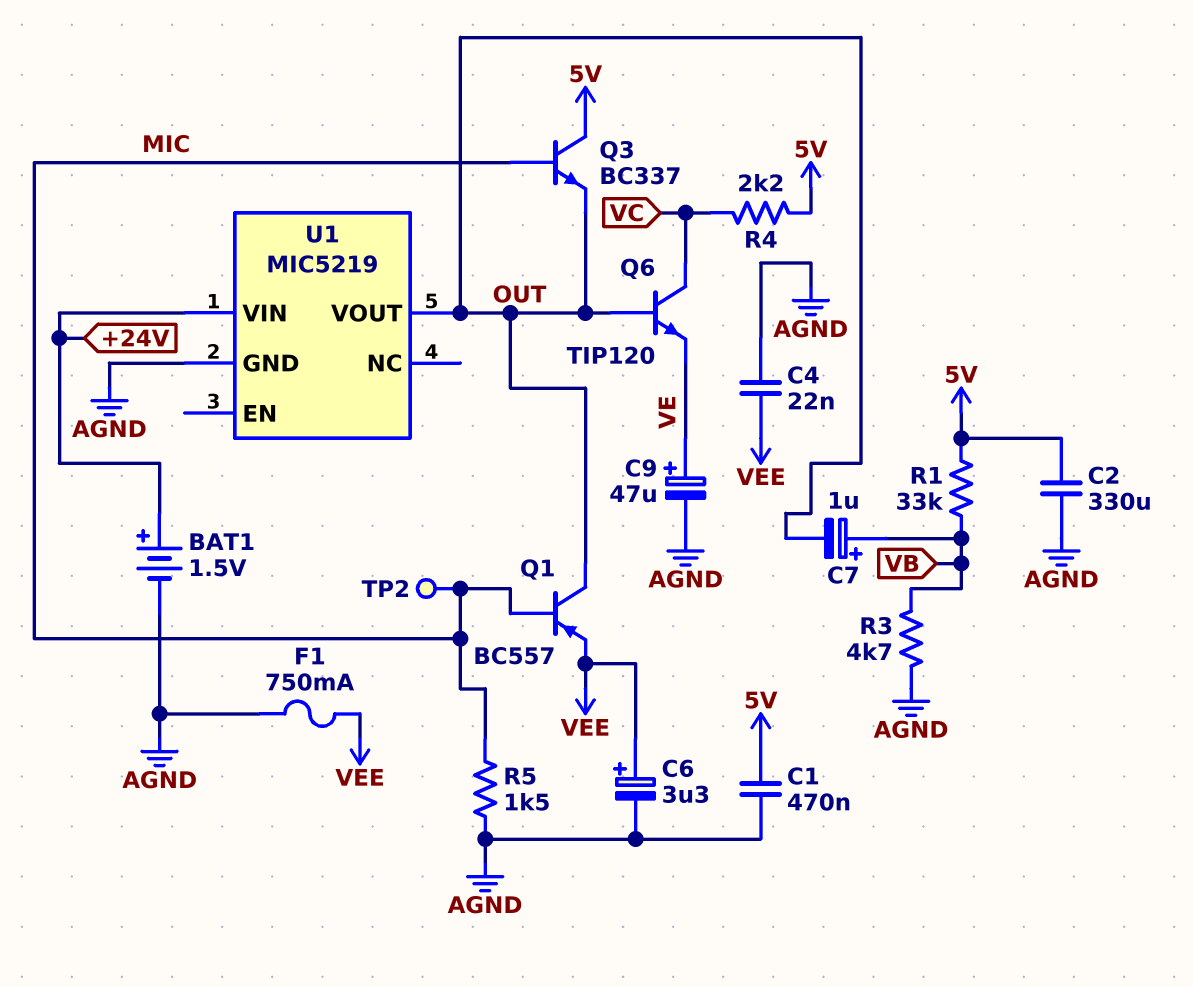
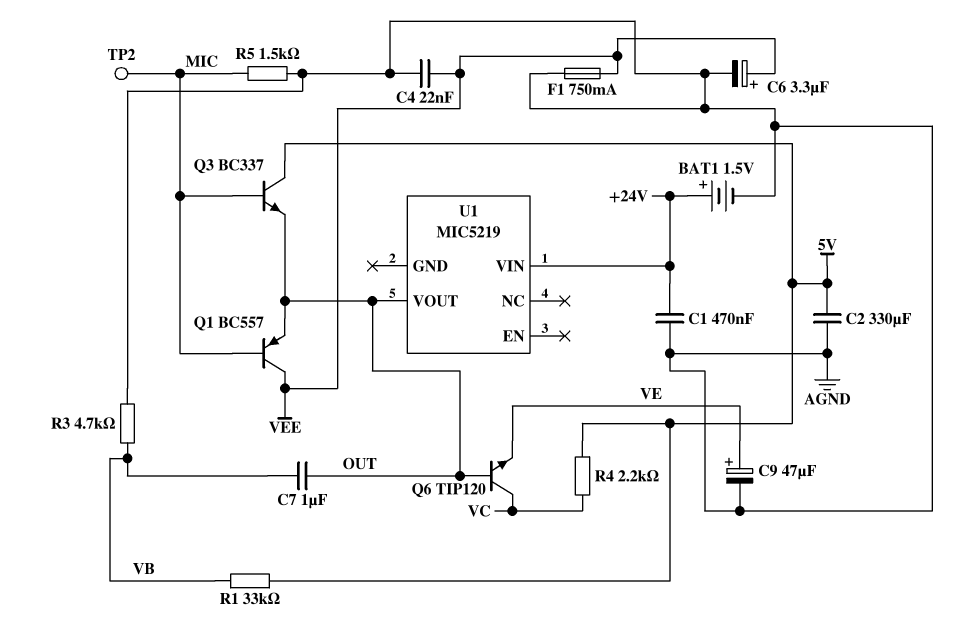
C1: 470nF (5V, AGND) -> 470nF (+24V, AGND)
C7: 1uF (plus VB, minus OUT) -> 1uF (OUT, VB)
Q1: PNP BC557 (B MIC, C OUT, E VEE) -> PNP BC557 (B MIC, C VEE, E OUT)
U1 pin GND: AGND -> none

